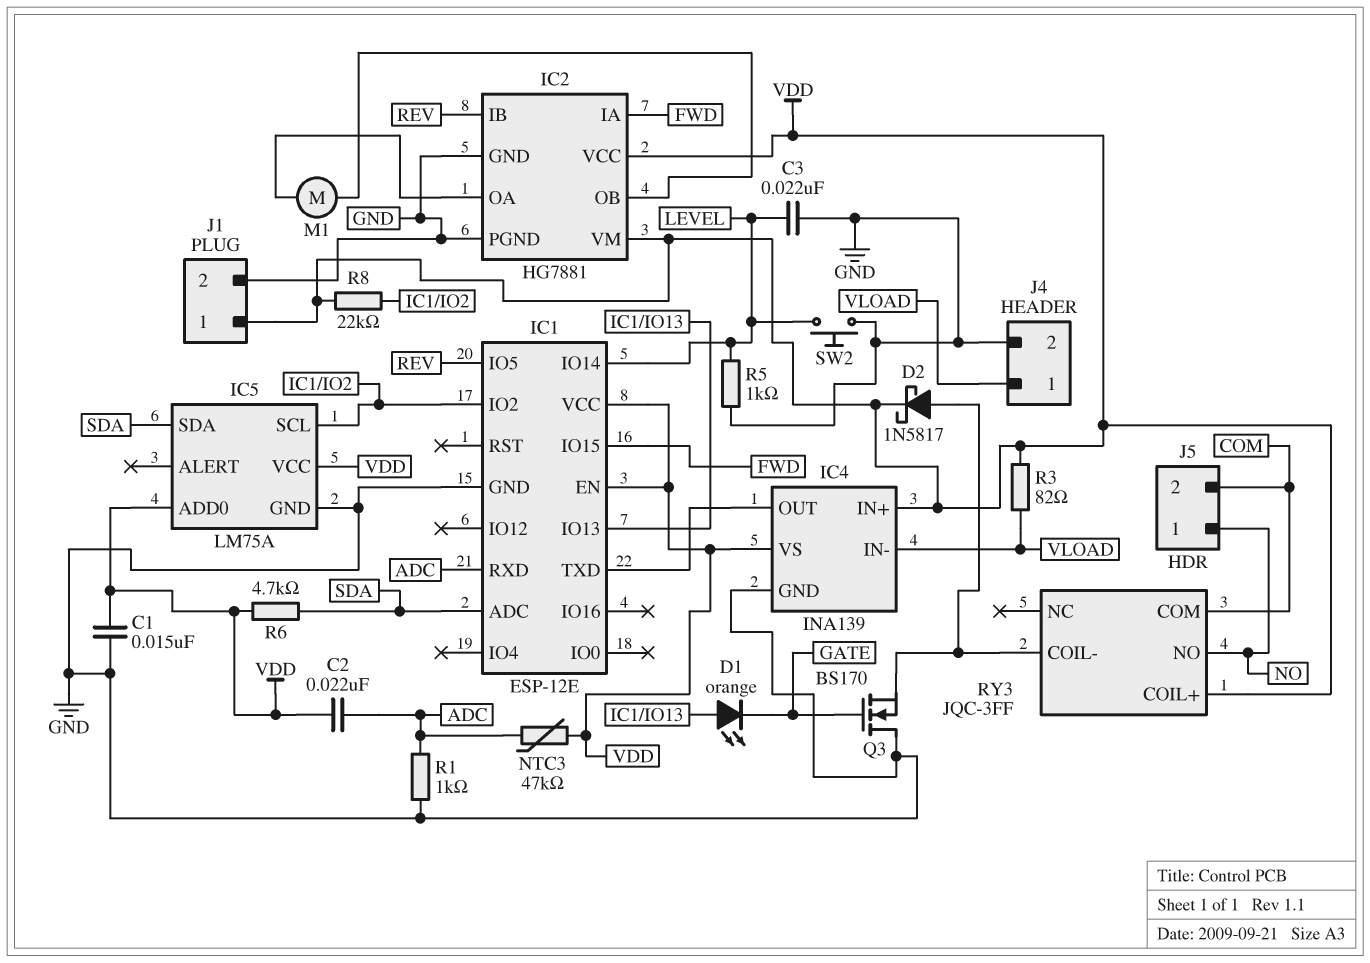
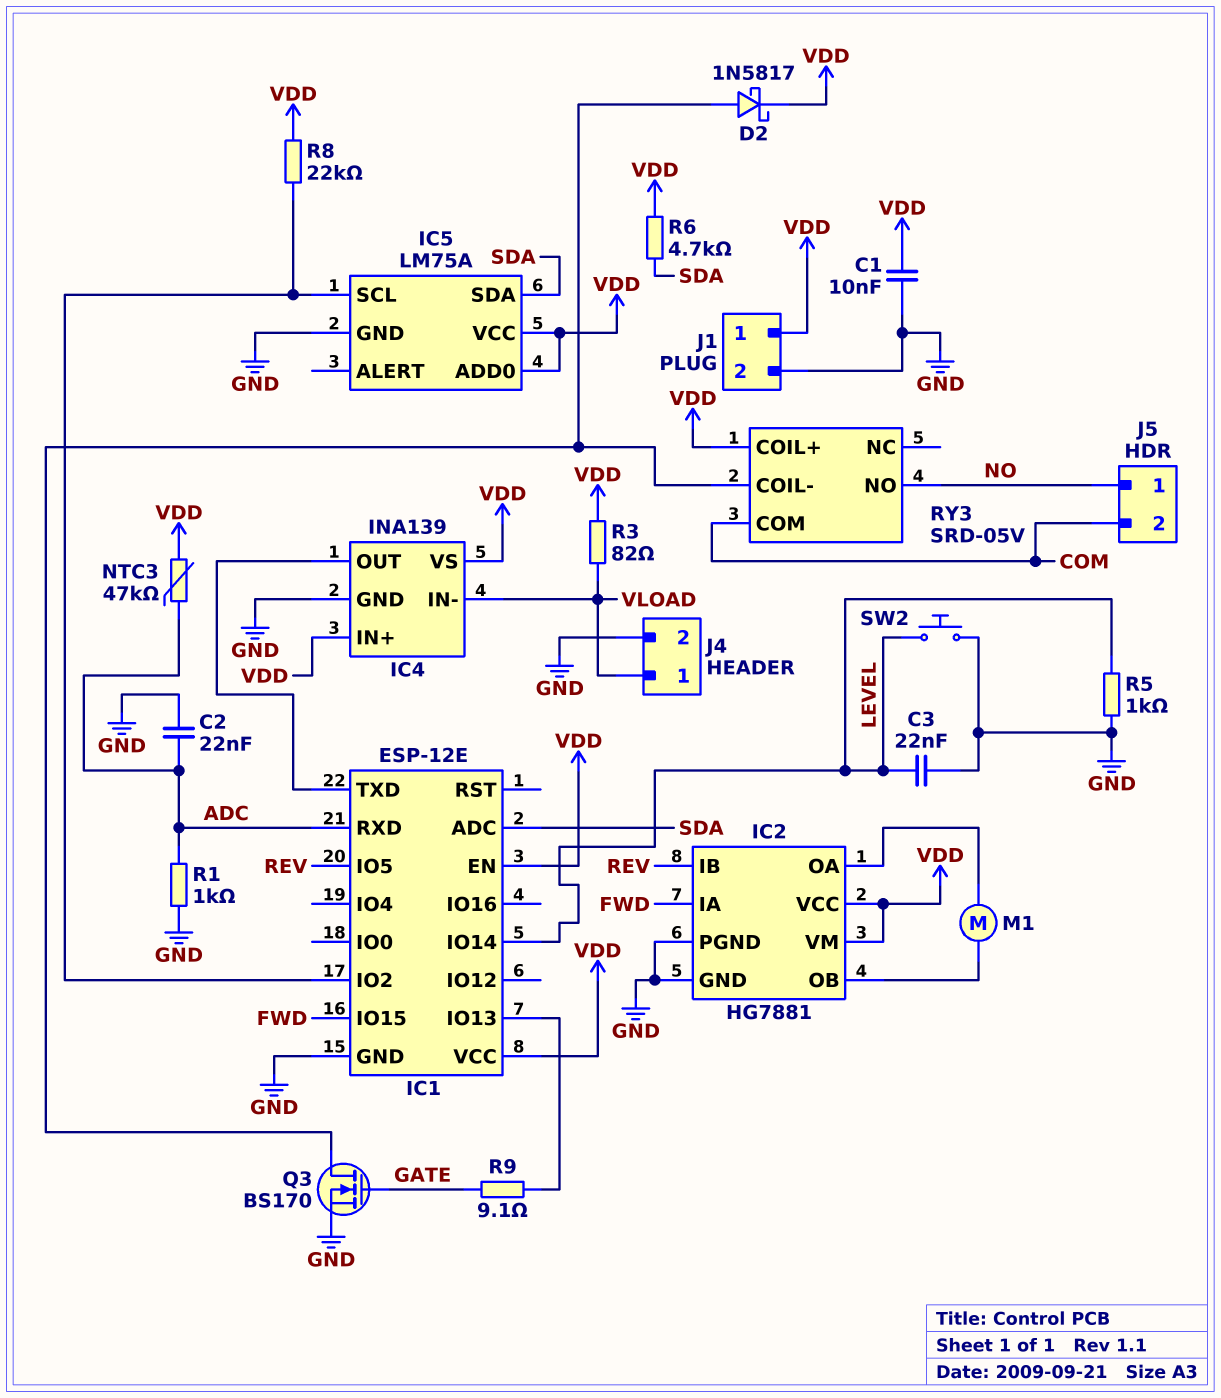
C1: 15nF (GND, VDD) -> 10nF (GND, VDD)
C2: 22nF (ADC, VDD) -> 22nF (ADC, GND)
D1: LED orange (A IC1/IO13, K GATE) -> none
Q3: NMOS BS170 (G GATE, D GND, S RY3/COIL-) -> NMOS BS170 (G GATE, D RY3/COIL-, S GND)
R9: none -> 9.1 (GATE, IC1/IO13)
RY3: JQC-3FF -> SRD-05V

